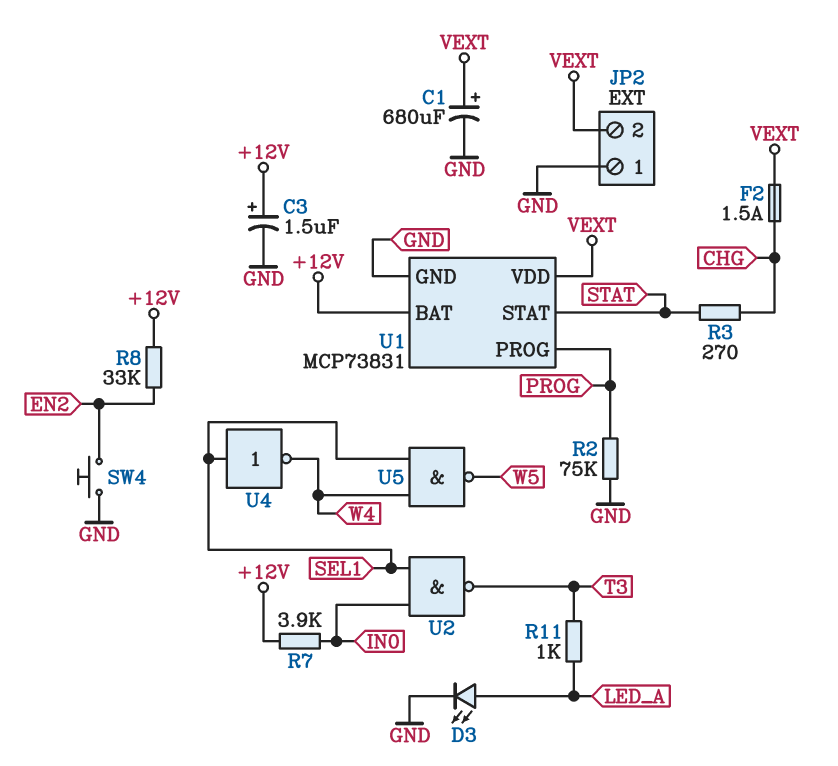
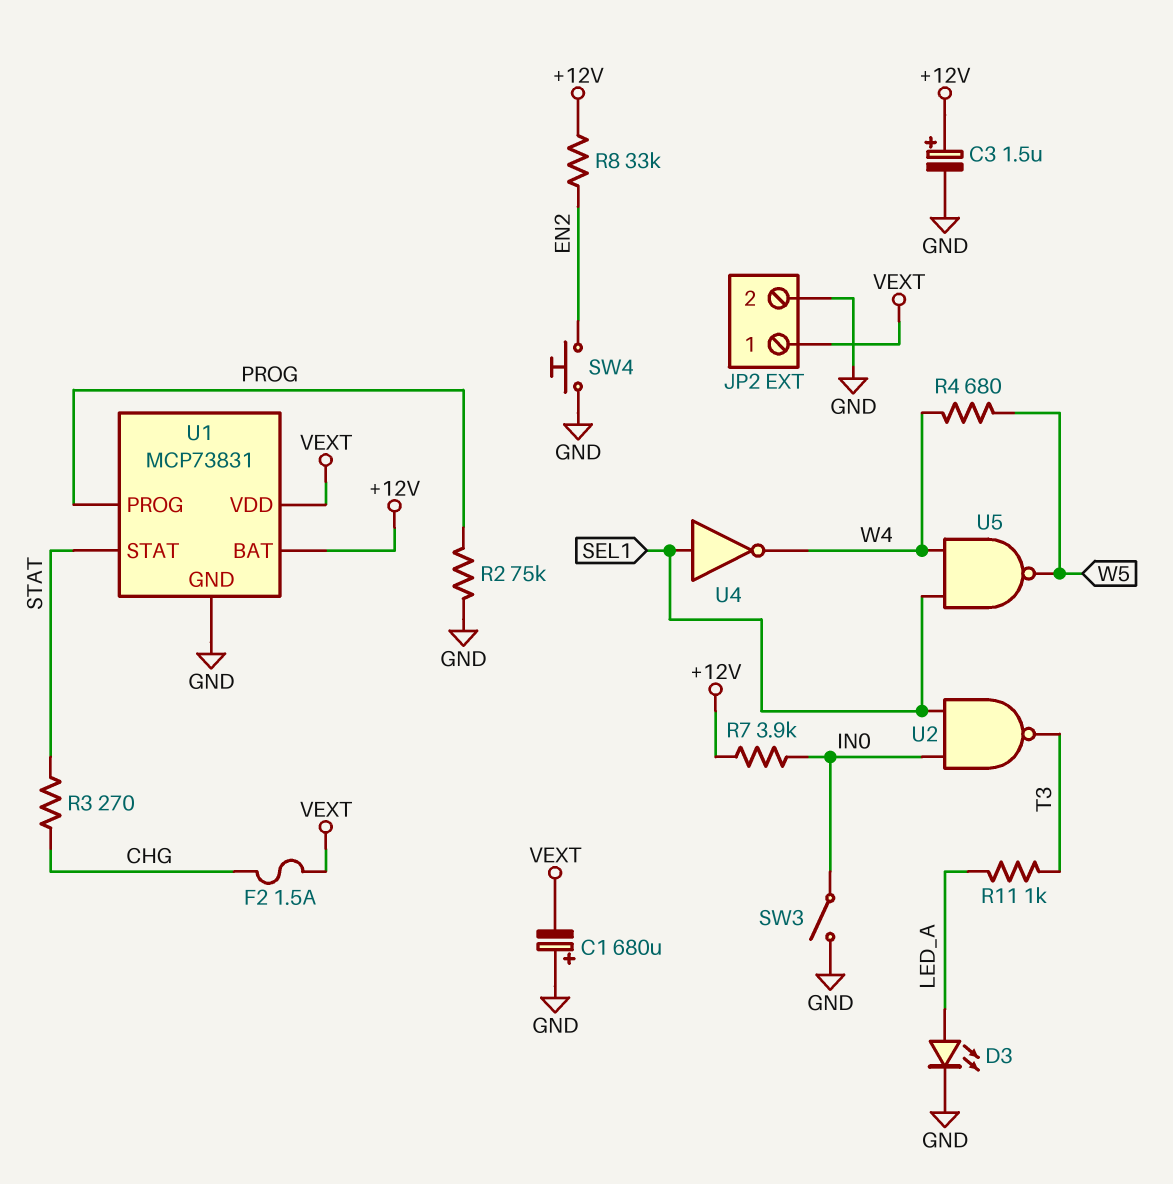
C1: 680uF (plus VEXT, minus GND) -> 680uF (plus GND, minus VEXT)
JP2 pin 1: GND -> VEXT
JP2 pin 2: VEXT -> GND
R4: none -> 680 (W4, W5)
SW3: none -> switch (GND, IN0)

